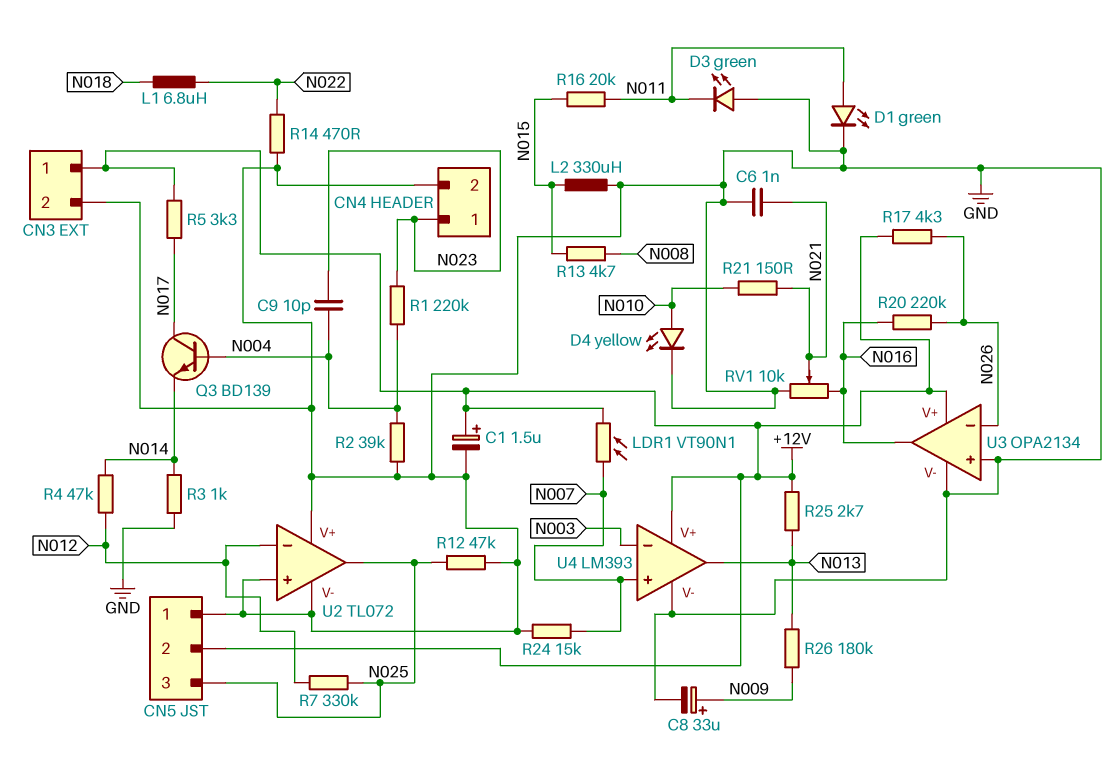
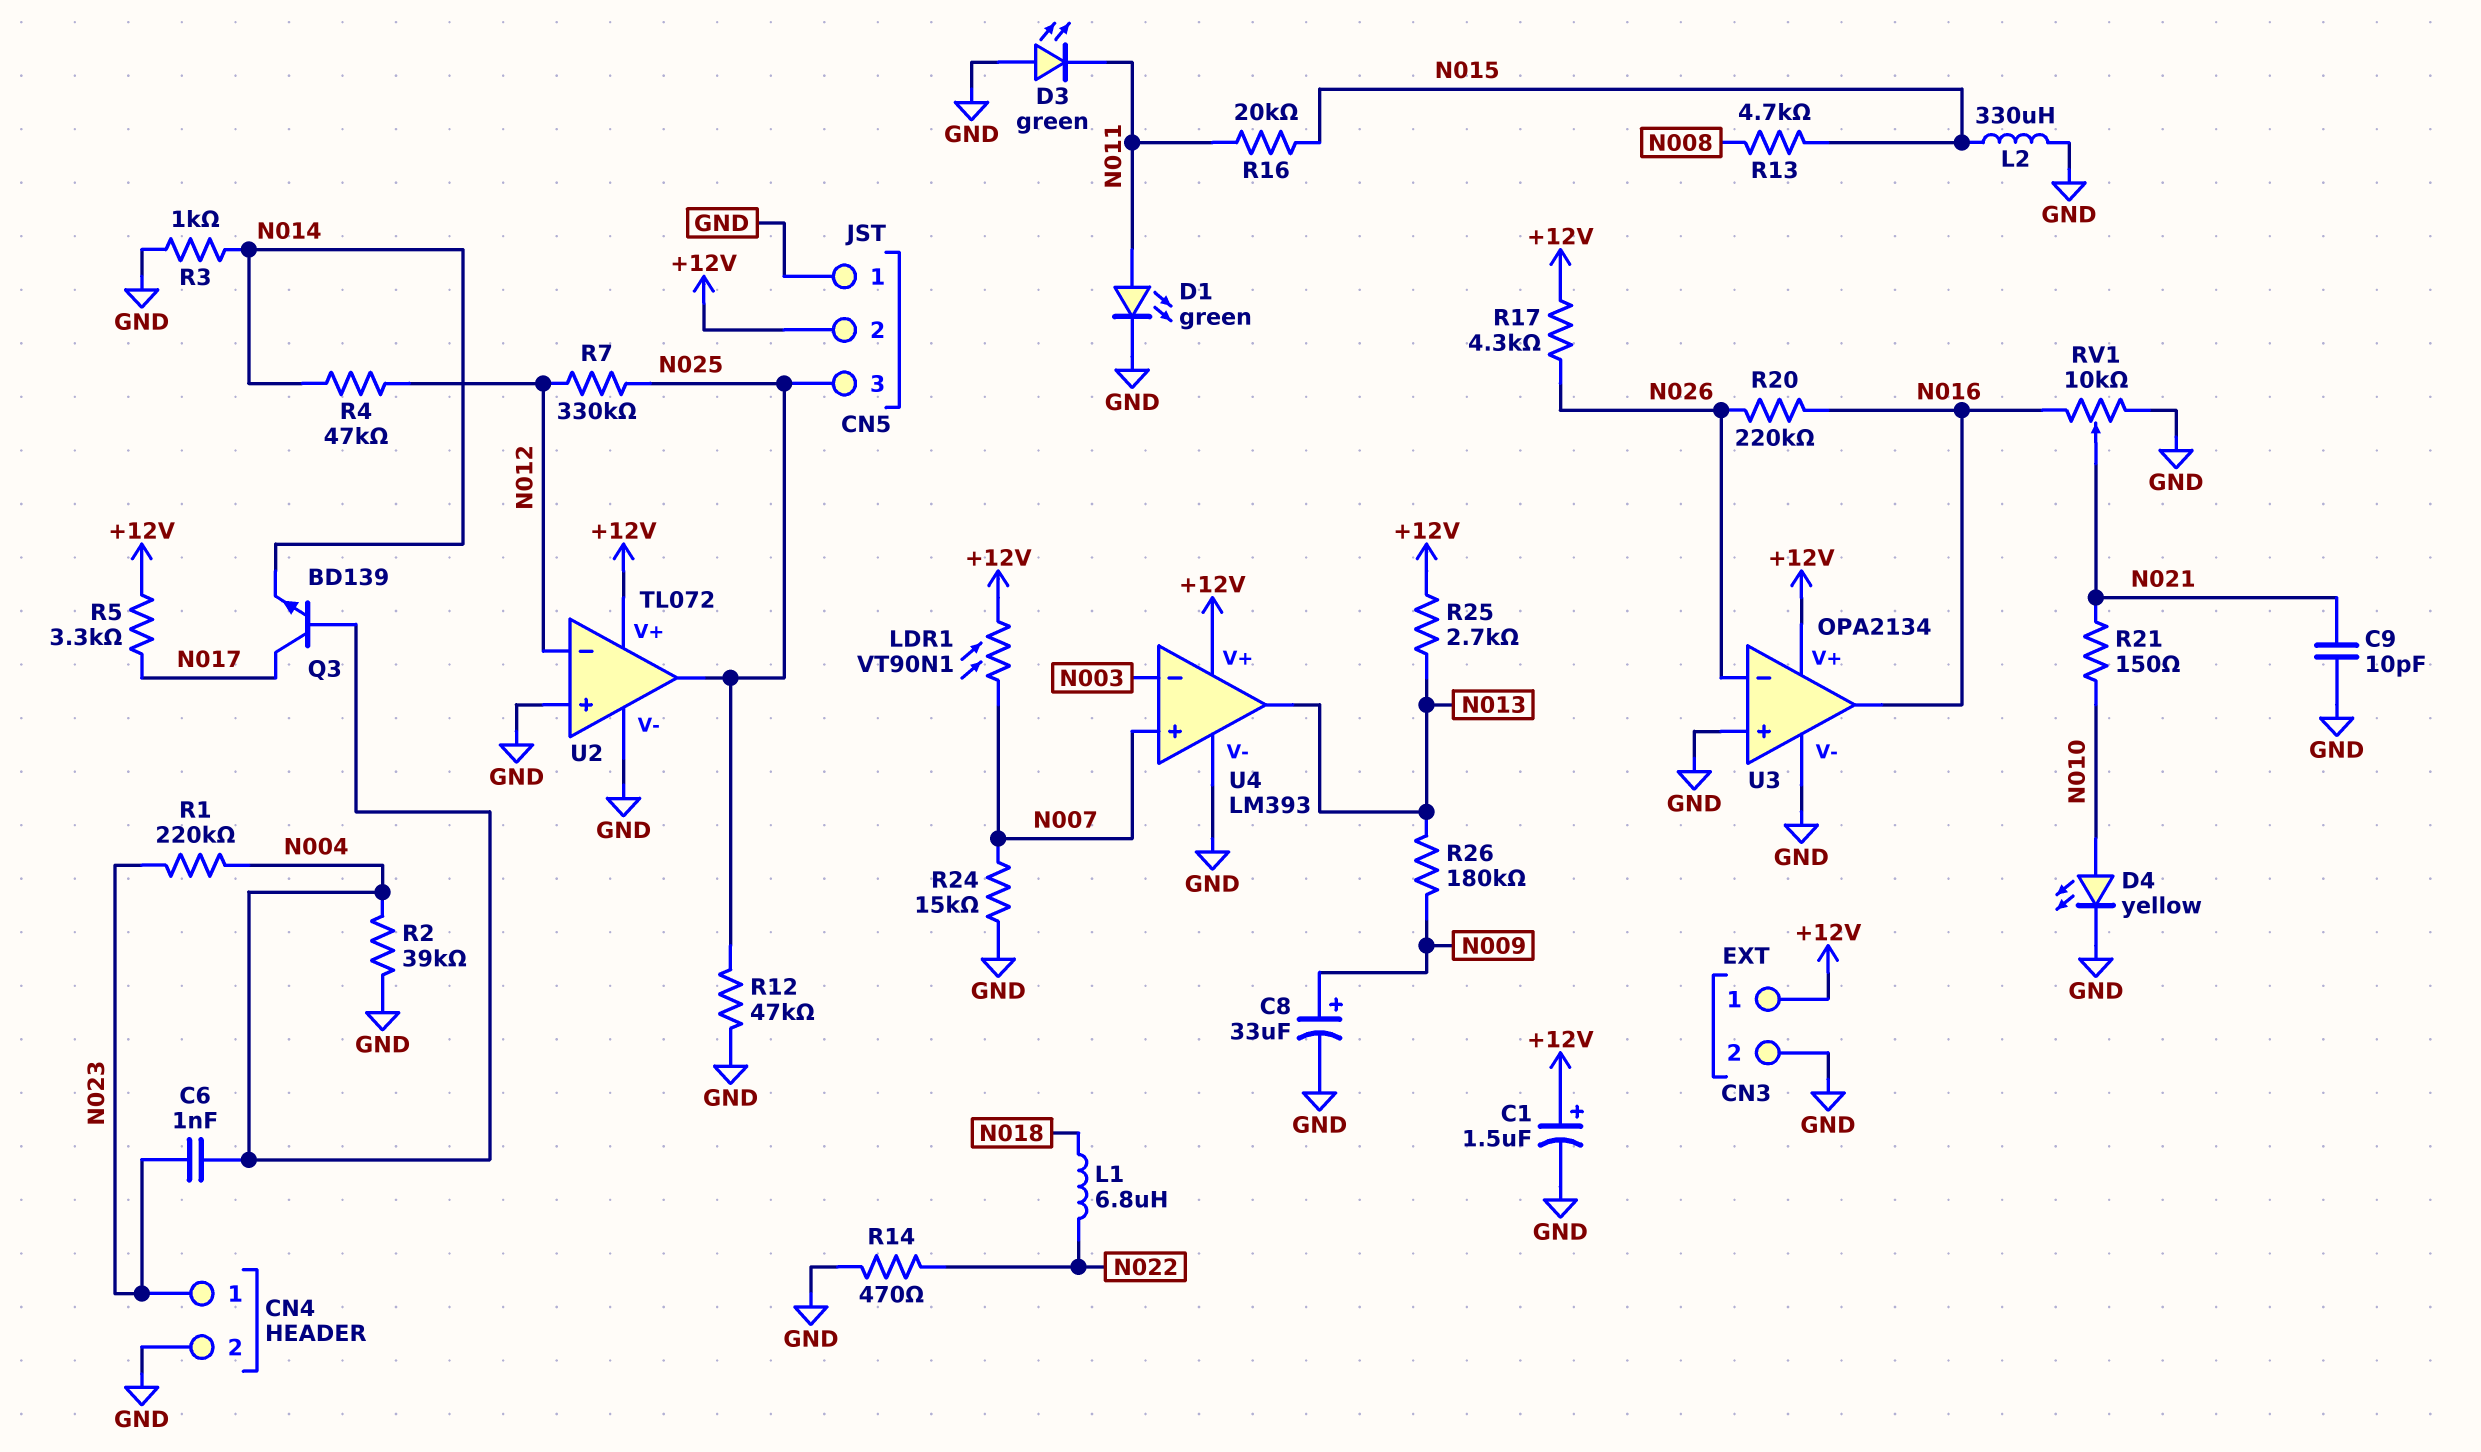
C6: 1nF (GND, N021) -> 1nF (N004, N023)
C9: 10pF (N004, N023) -> 10pF (GND, N021)
U2 pin V+: GND -> +12V

